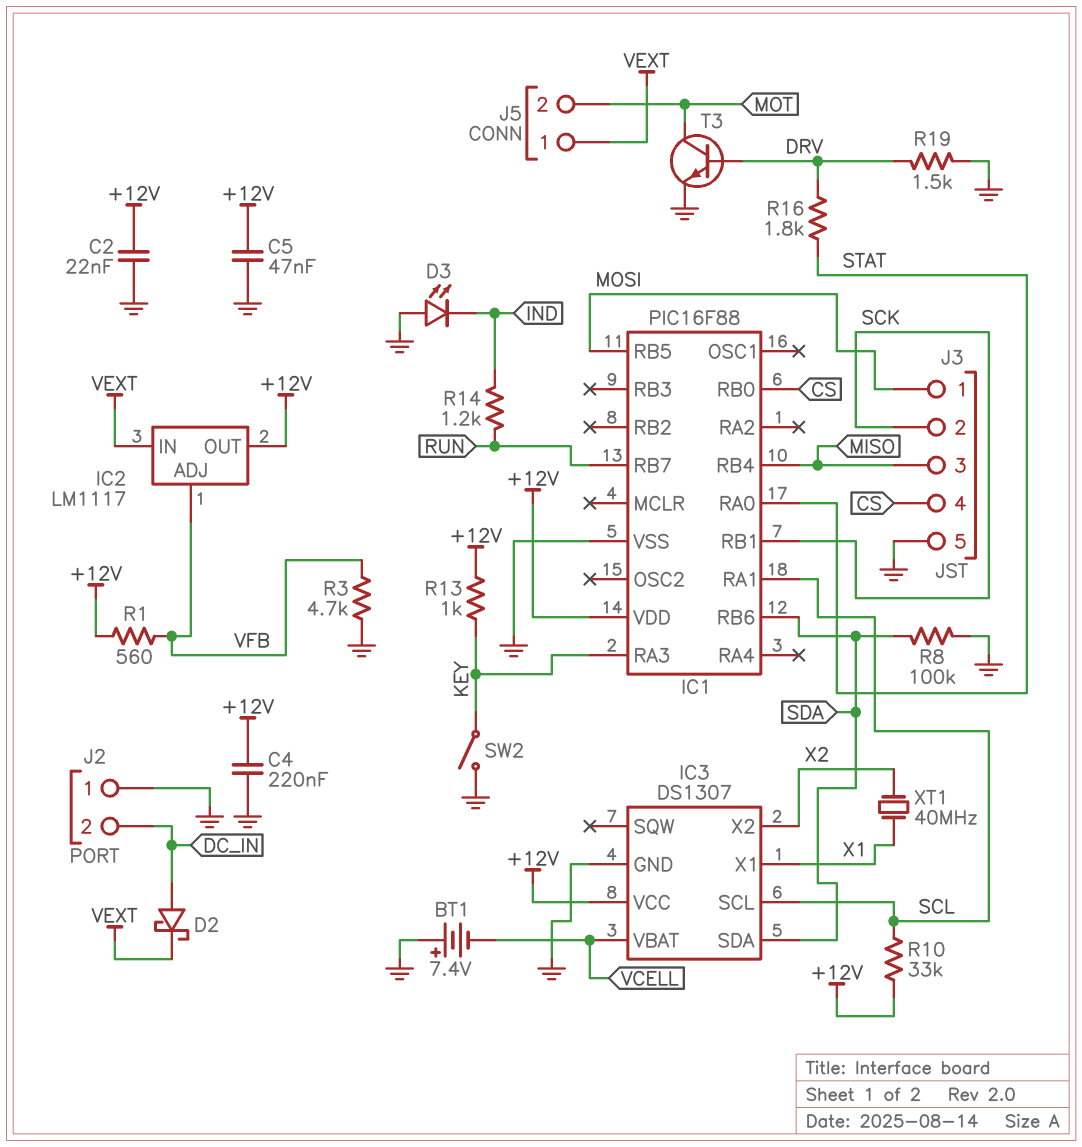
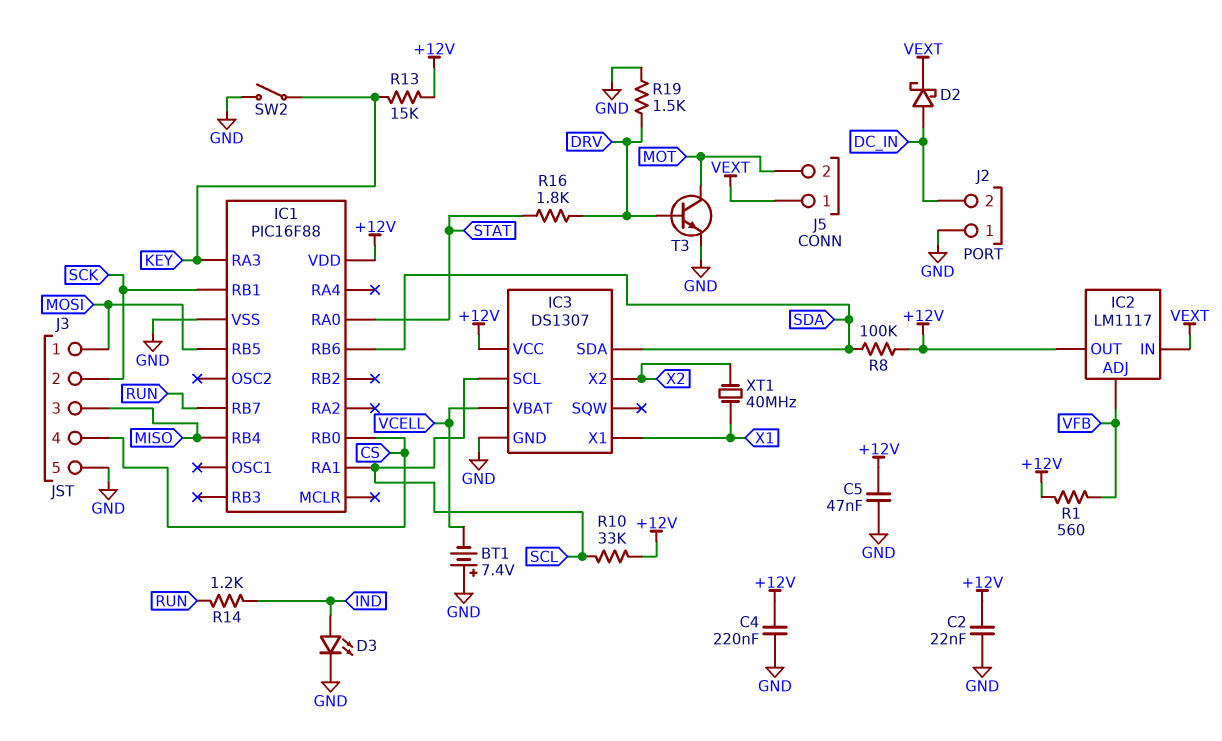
D3: LED (A GND, K IND) -> LED (A IND, K GND)
R3: 4.7k (GND, VFB) -> none
R8: 100k (GND, SDA) -> 100k (+12V, SDA)
R13: 1k (+12V, KEY) -> 15k (+12V, KEY)

